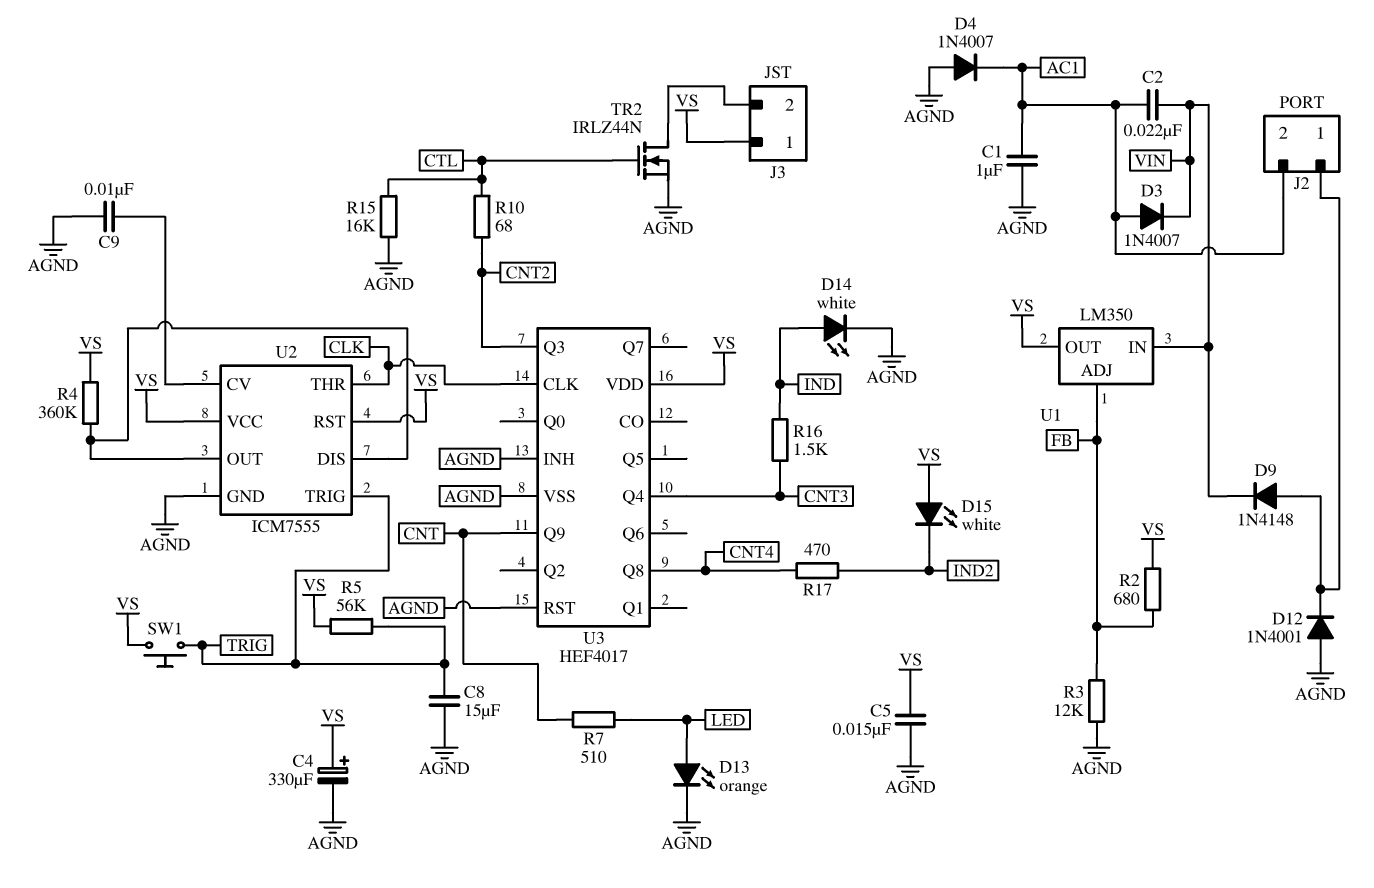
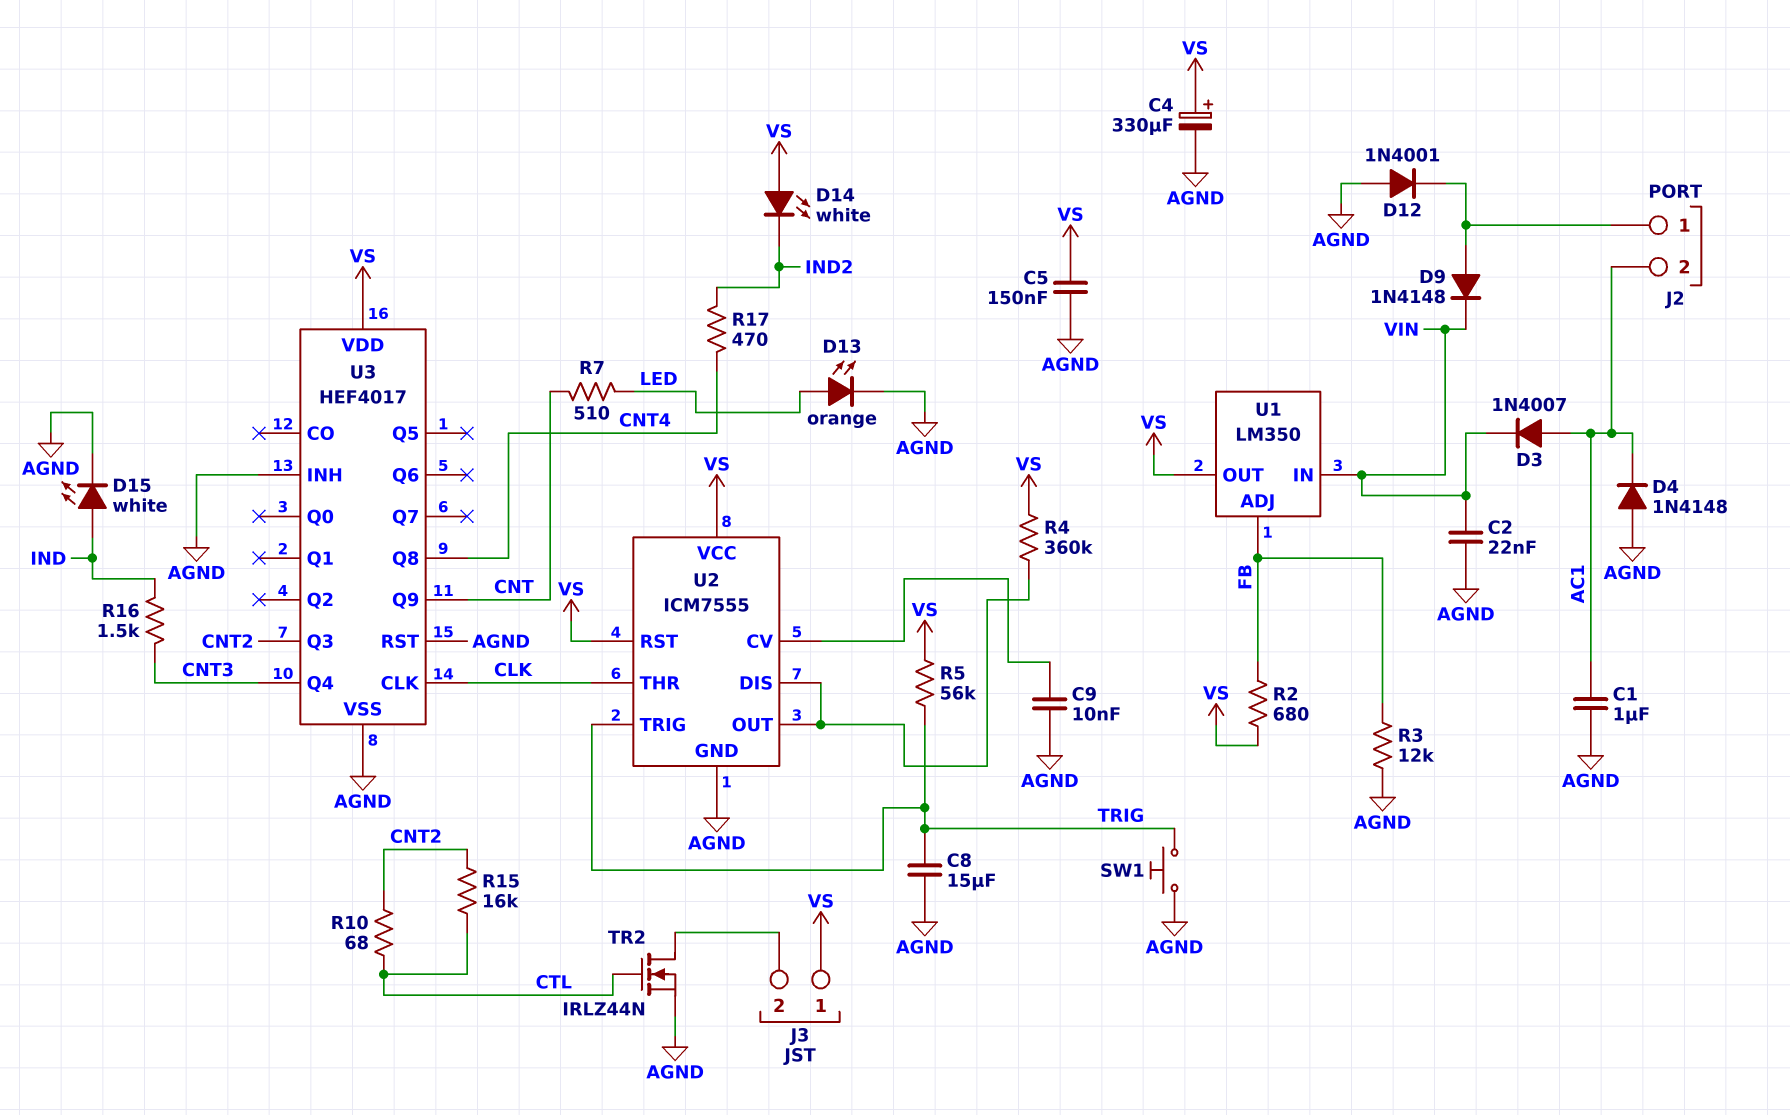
C2: 22nF (AC1, VIN) -> 22nF (AGND, VIN)
C5: 15nF (AGND, VS) -> 150nF (AGND, VS)
D4: diode 1N4007 (A AGND, K AC1) -> diode 1N4148 (A AGND, K AC1)
D14: LED white (A IND, K AGND) -> LED white (A VS, K IND2)
D15: LED white (A VS, K IND2) -> LED white (A IND, K AGND)
R15: 16k (AGND, CTL) -> 16k (CNT2, CTL)
SW1: button (TRIG, VS) -> button (AGND, TRIG)

